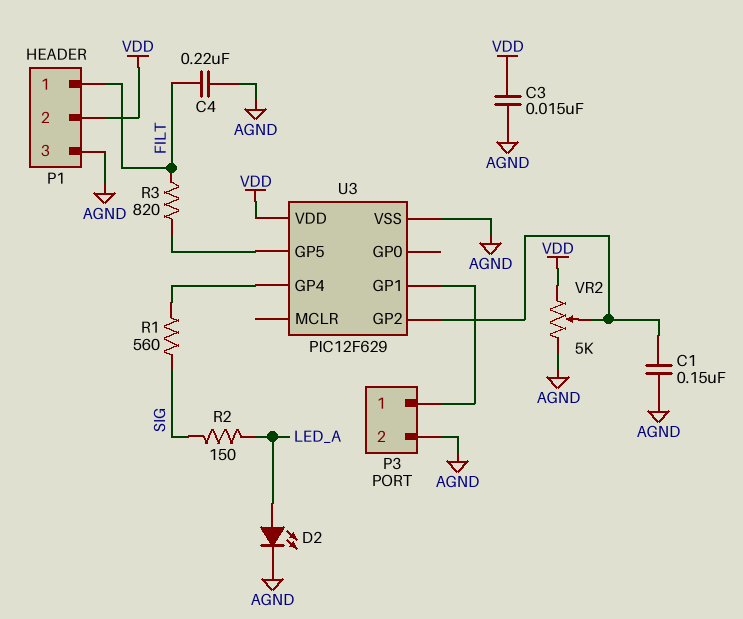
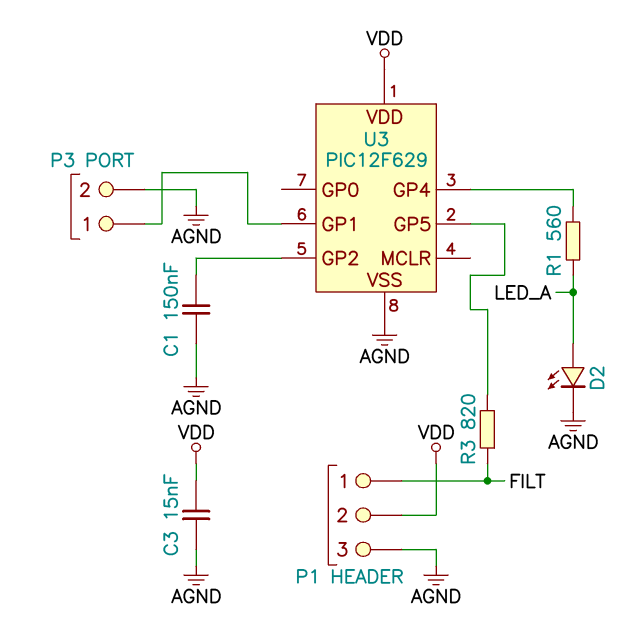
C4: 220nF (AGND, FILT) -> none
R1: 560 (SIG, U3/GP4) -> 560 (LED_A, U3/GP4)
R2: 150 (LED_A, SIG) -> none
VR2: 5k (AGND, VDD, wiper U3/GP2) -> none

